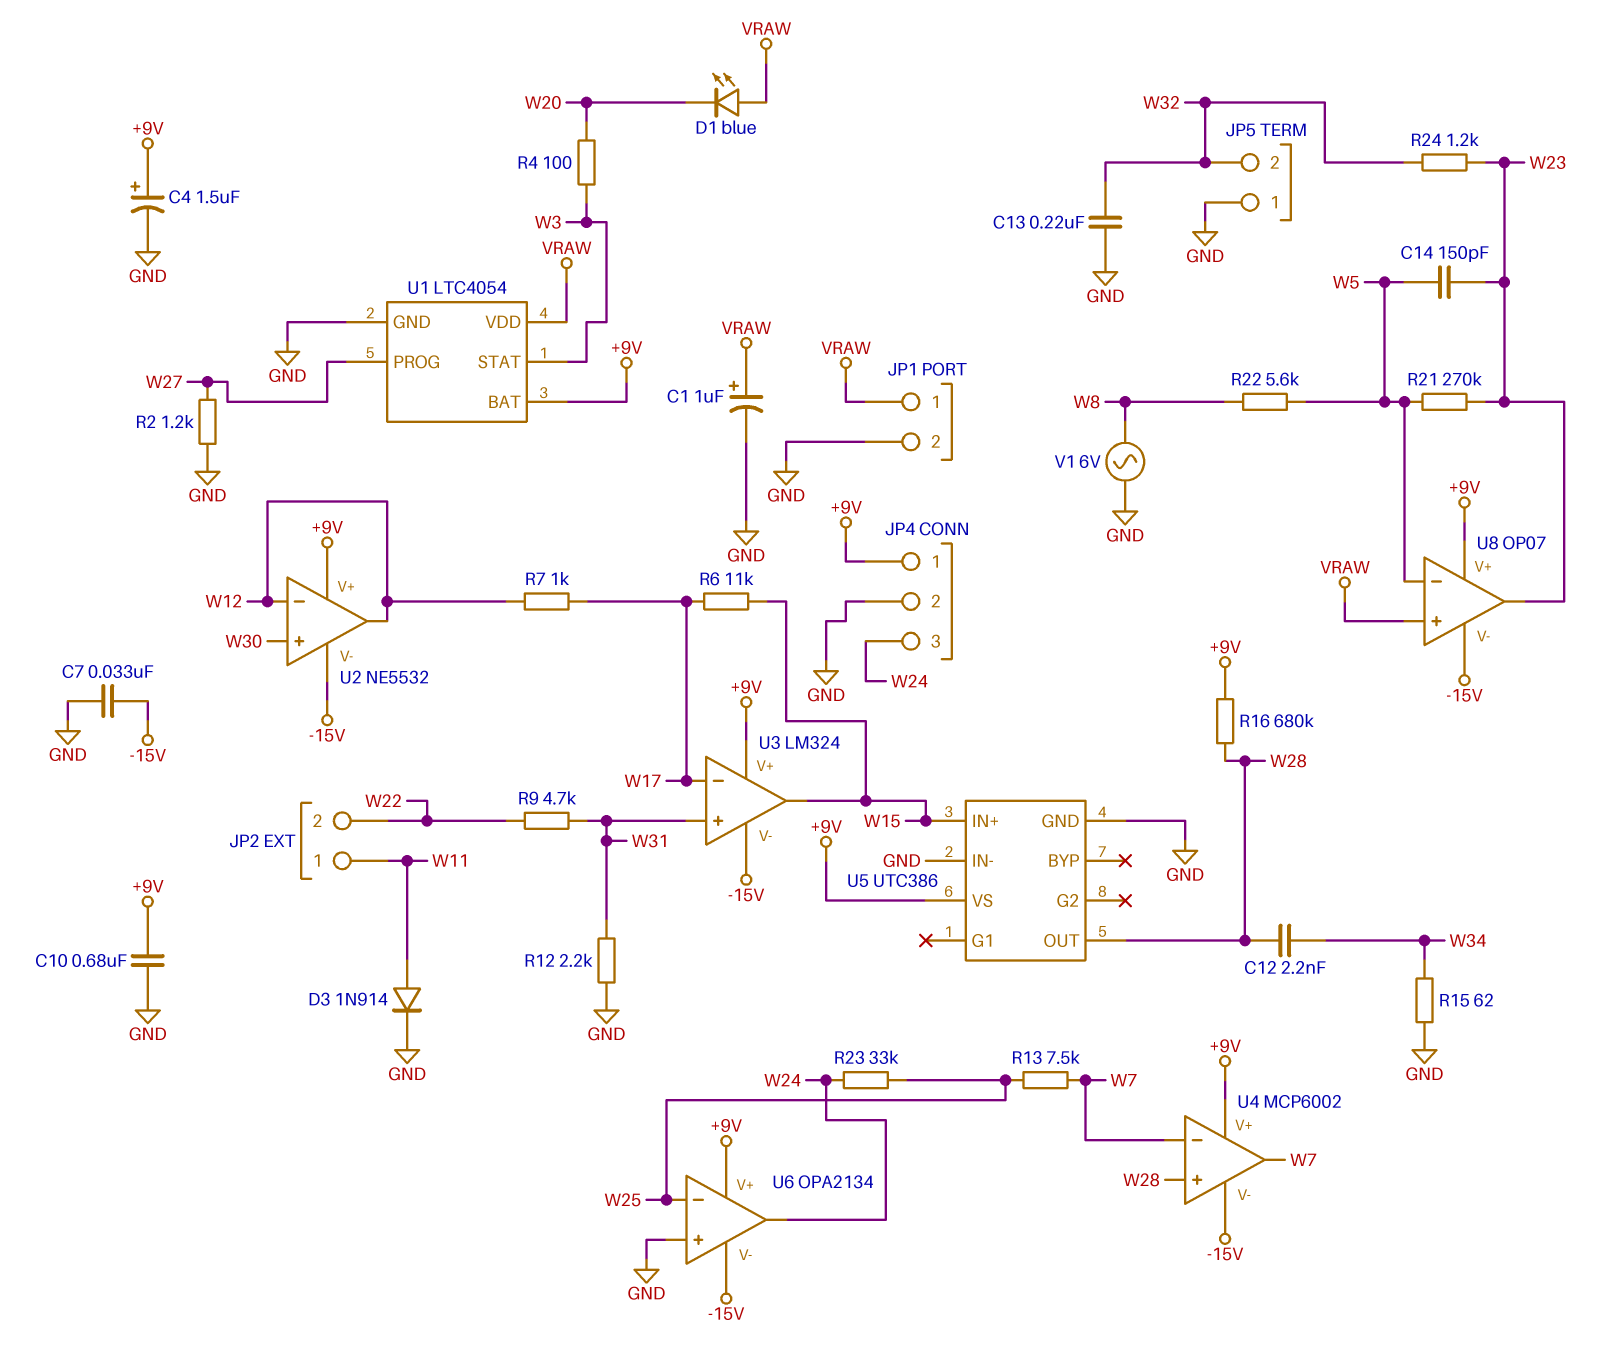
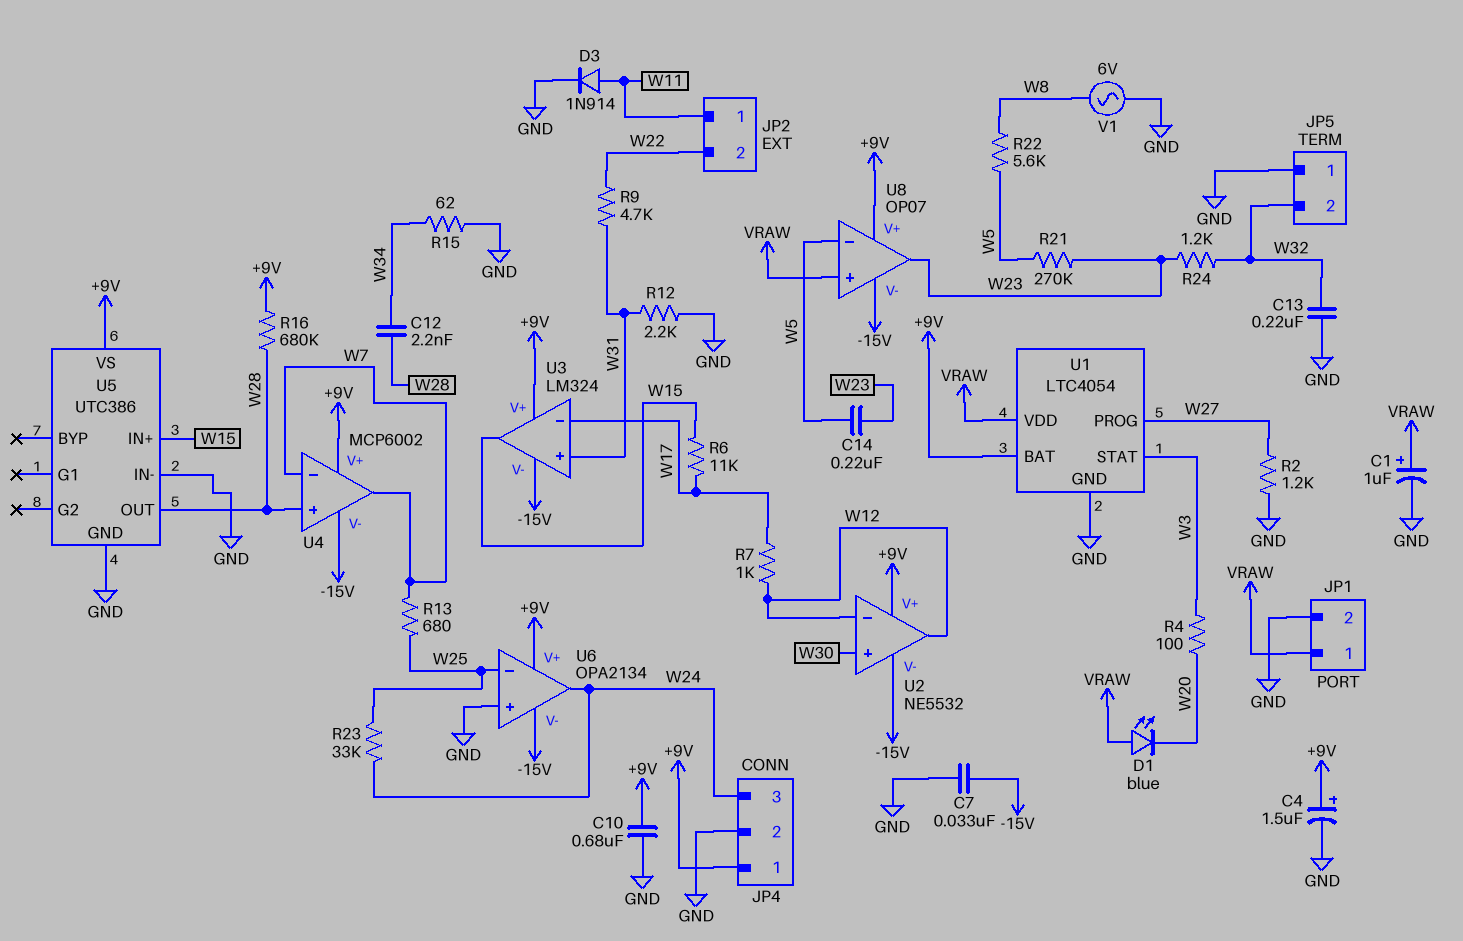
C14: 150pF (W5, W23) -> 220nF (W5, W23)
R13: 7.5k (W7, W25) -> 680 (W7, W25)

